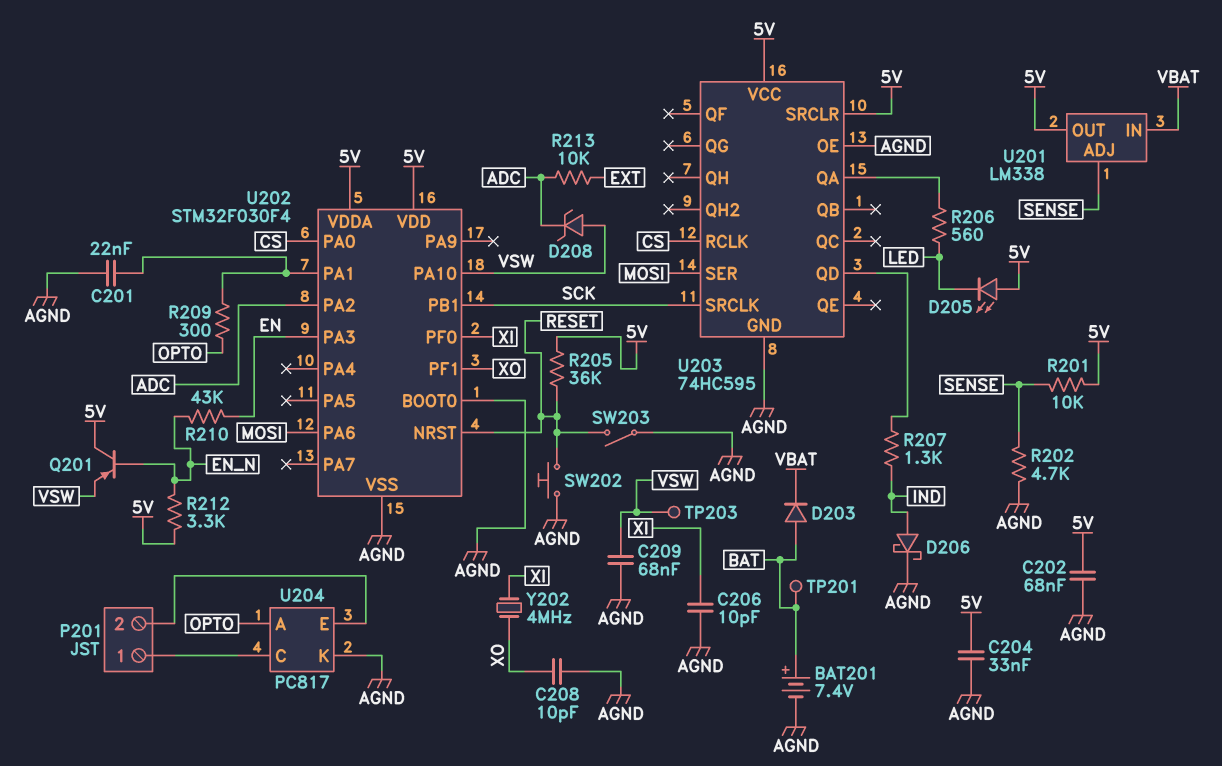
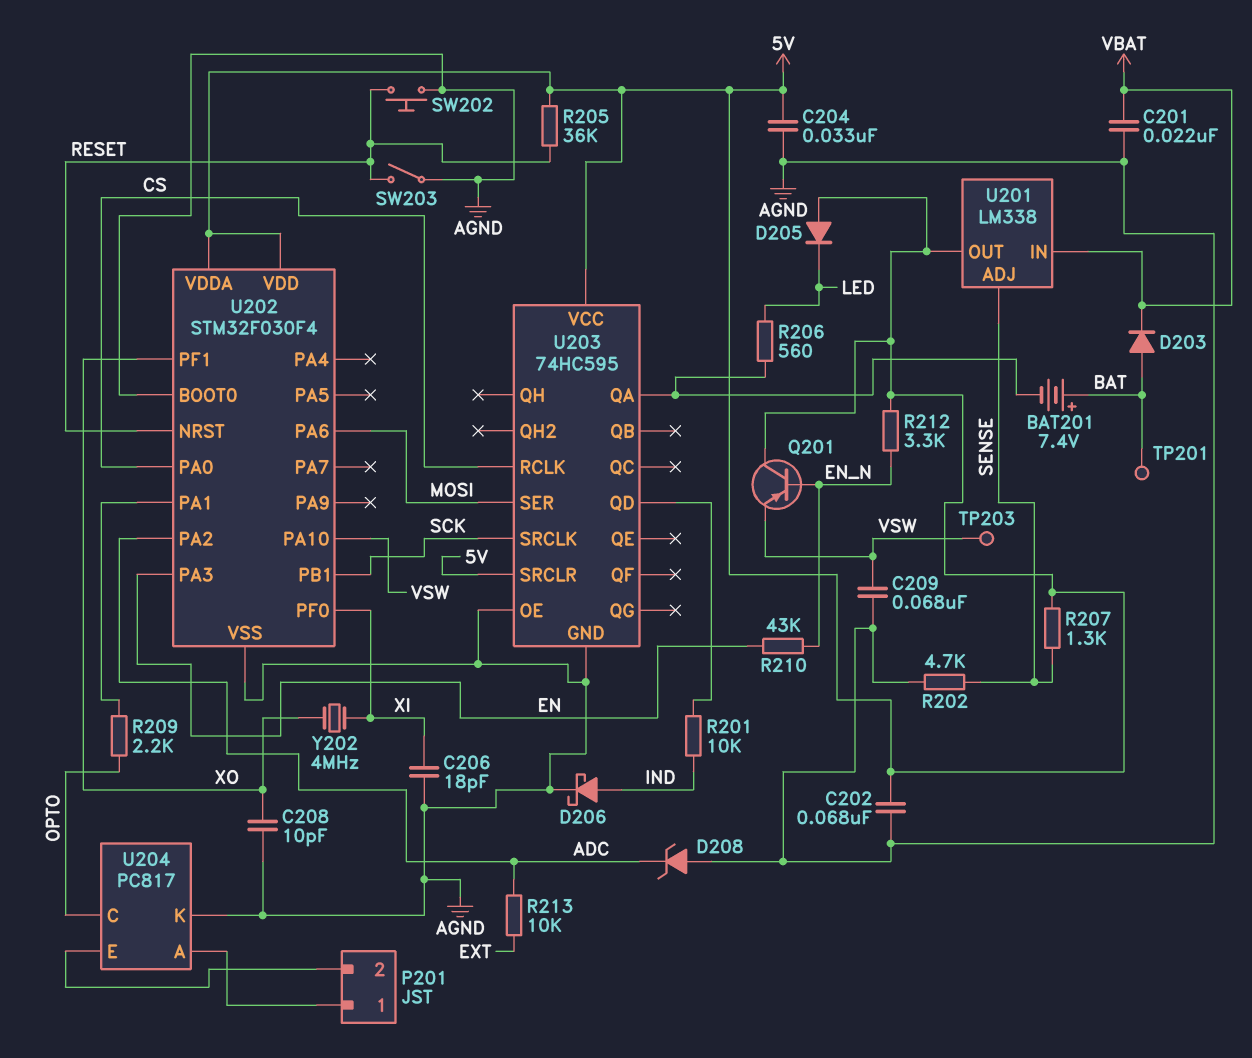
BAT201: 7.4V (plus BAT, minus AGND) -> 7.4V (plus BAT, minus U203/QA)
C201: 22nF (AGND, U202/PA1) -> 22nF (AGND, VBAT)
C206: 10pF (AGND, XI) -> 18pF (AGND, XI)
D205: LED (A 5V, K LED) -> diode (A 5V, K LED)
D208: zener (A VSW, K ADC) -> zener (A AGND, K ADC)
R201: 10k (5V, SENSE) -> 10k (IND, U203/QD)
R207: 1.3k (IND, U203/QD) -> 1.3k (5V, SENSE)
R209: 300 (OPTO, U202/PA1) -> 2.2k (OPTO, U202/PA1)
U204 pin A: OPTO -> P201/1
U204 pin C: P201/1 -> OPTO

